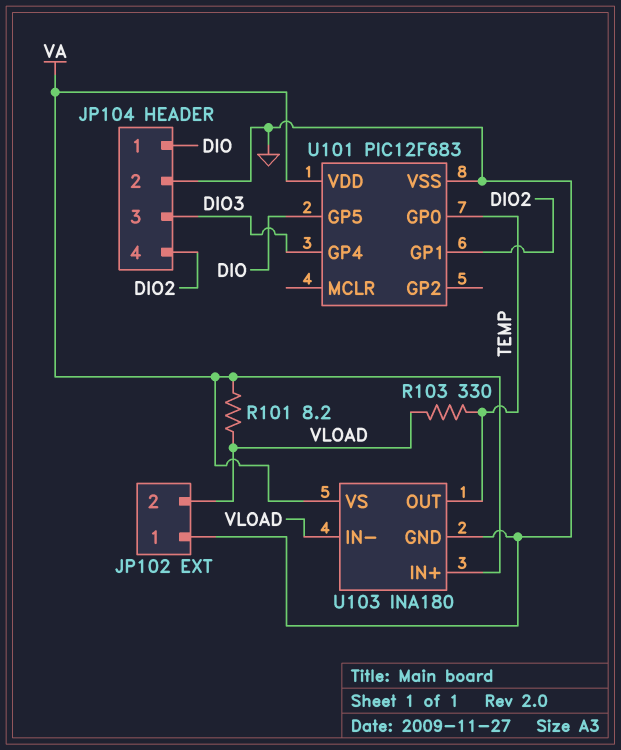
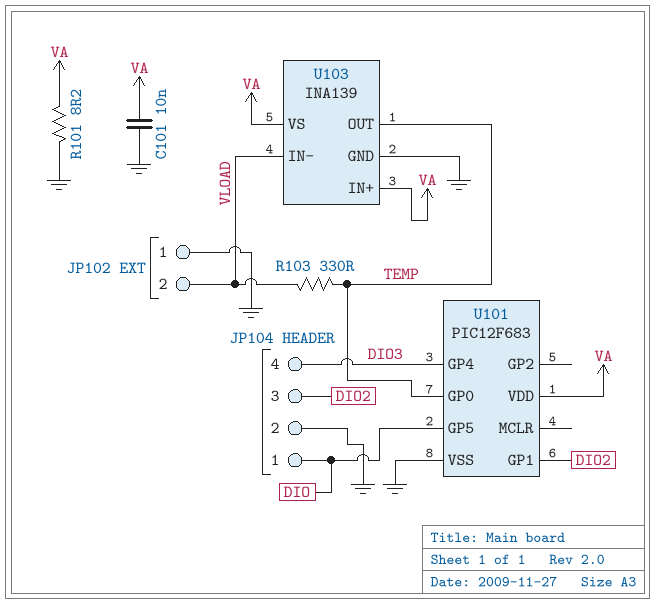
C101: none -> 10nF (GND, VA)
JP104 pin 3: DIO3 -> DIO2
JP104 pin 4: DIO2 -> DIO3
R101: 8.2 (VA, VLOAD) -> 8.2 (GND, VA)
U103: INA180 -> INA139

